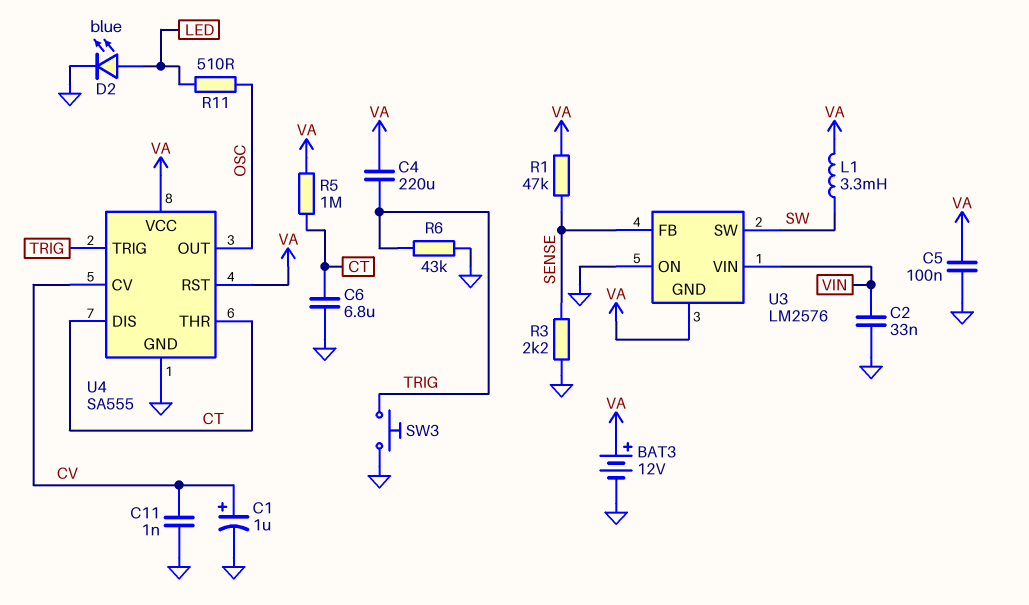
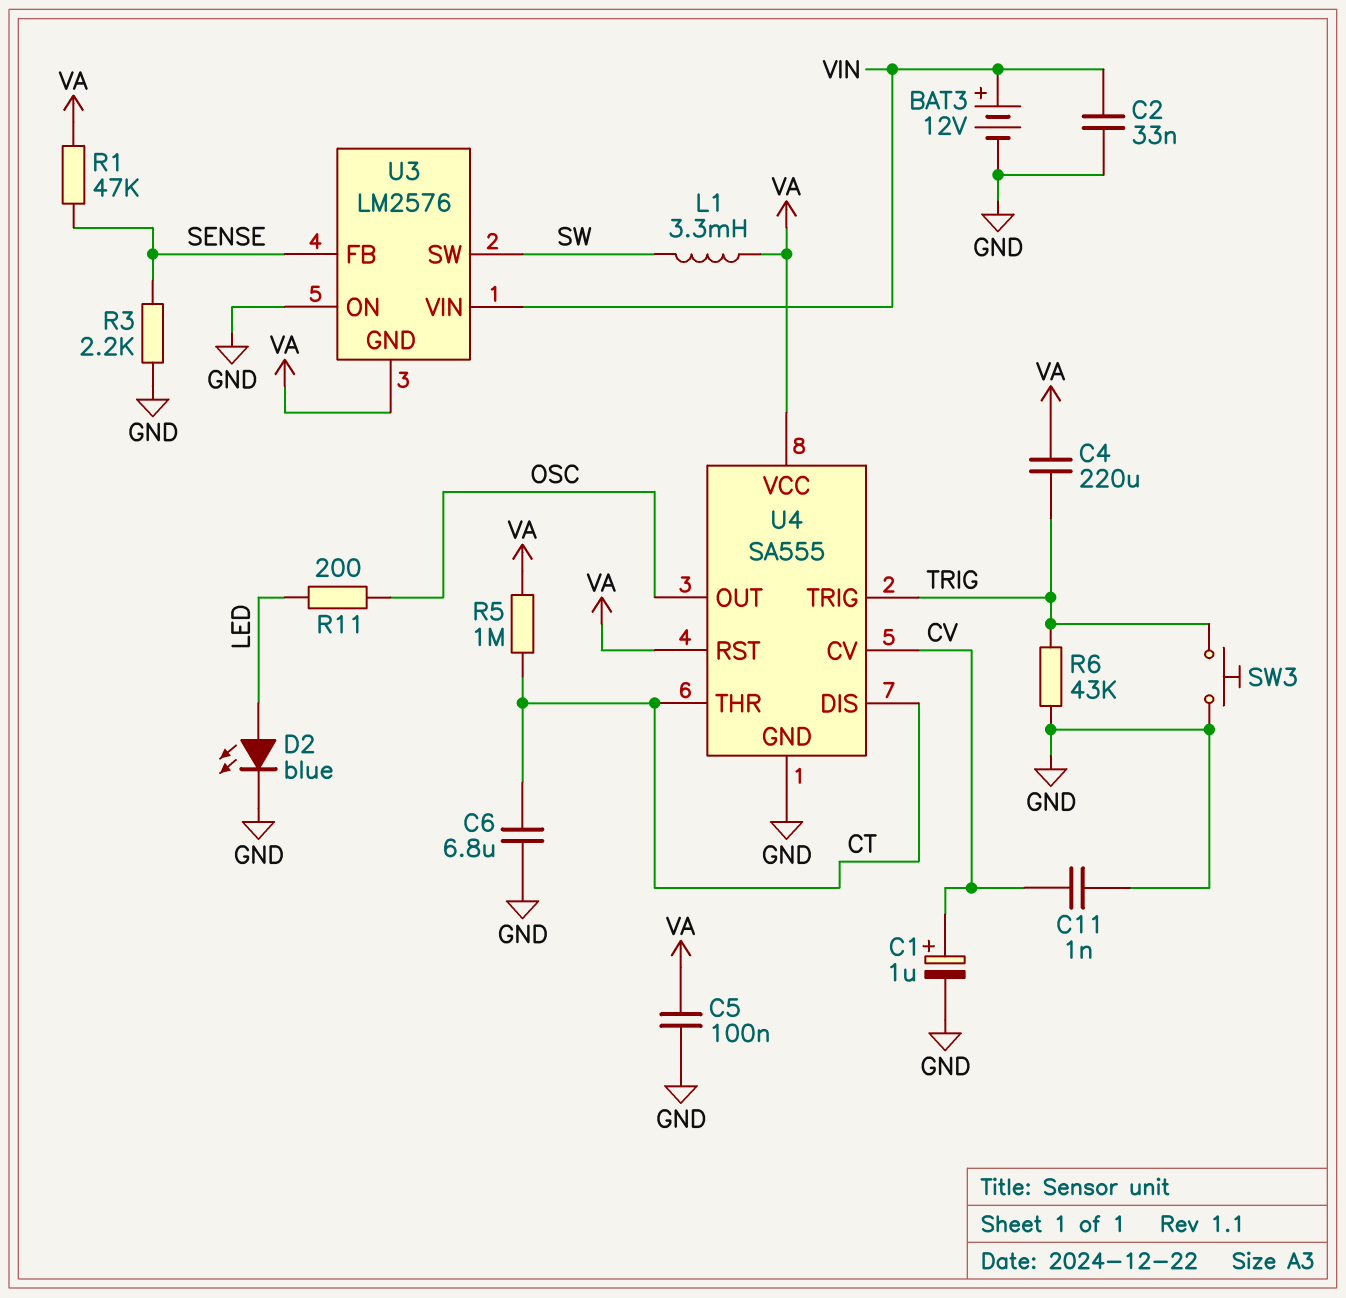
BAT3: 12V (plus VA, minus GND) -> 12V (plus VIN, minus GND)
R11: 510 (LED, OSC) -> 200 (LED, OSC)

